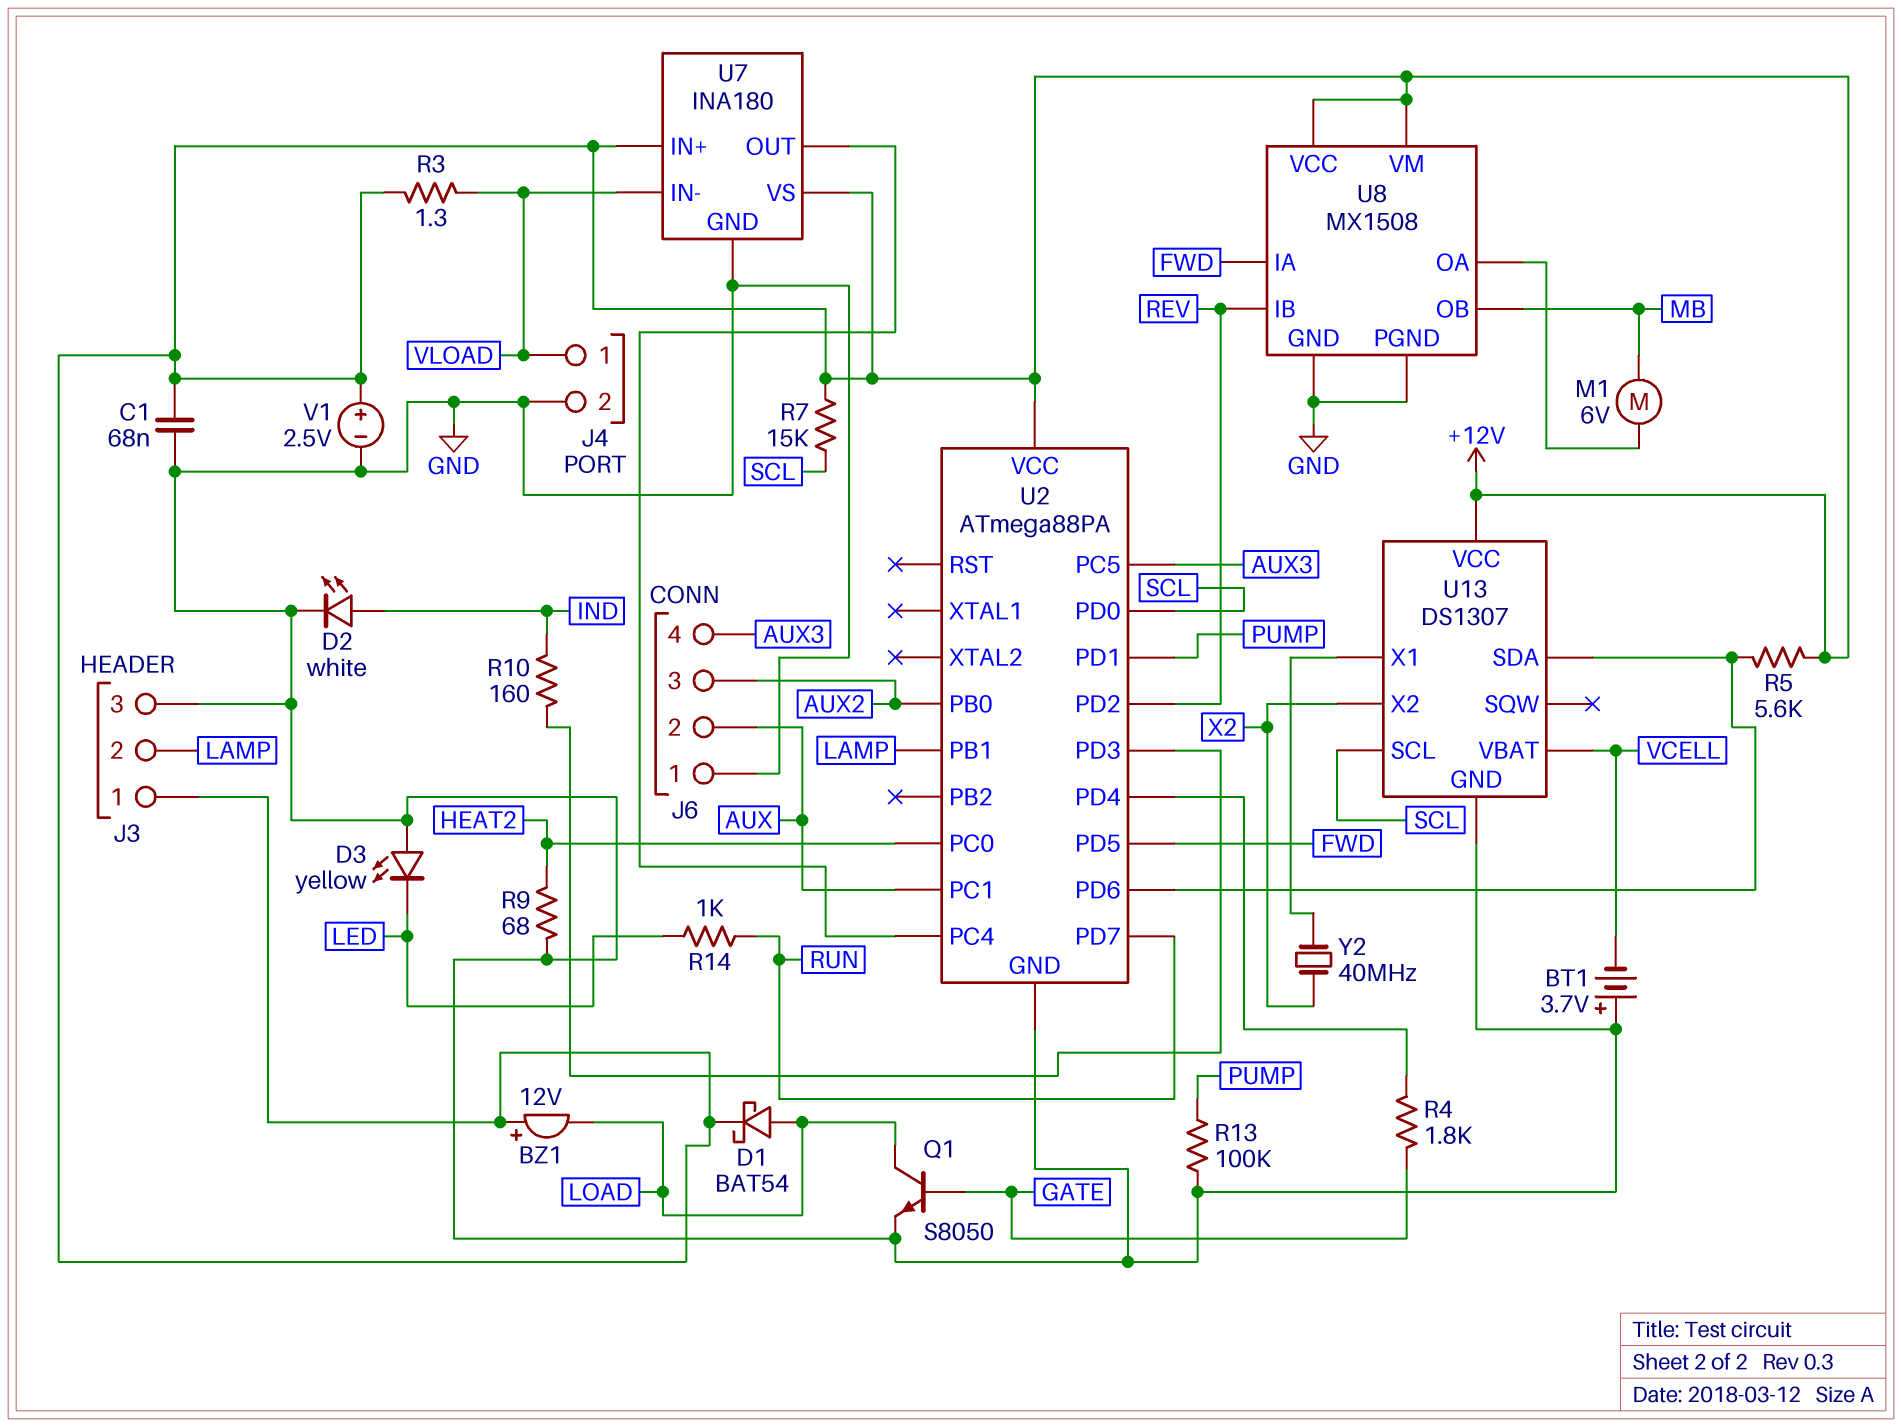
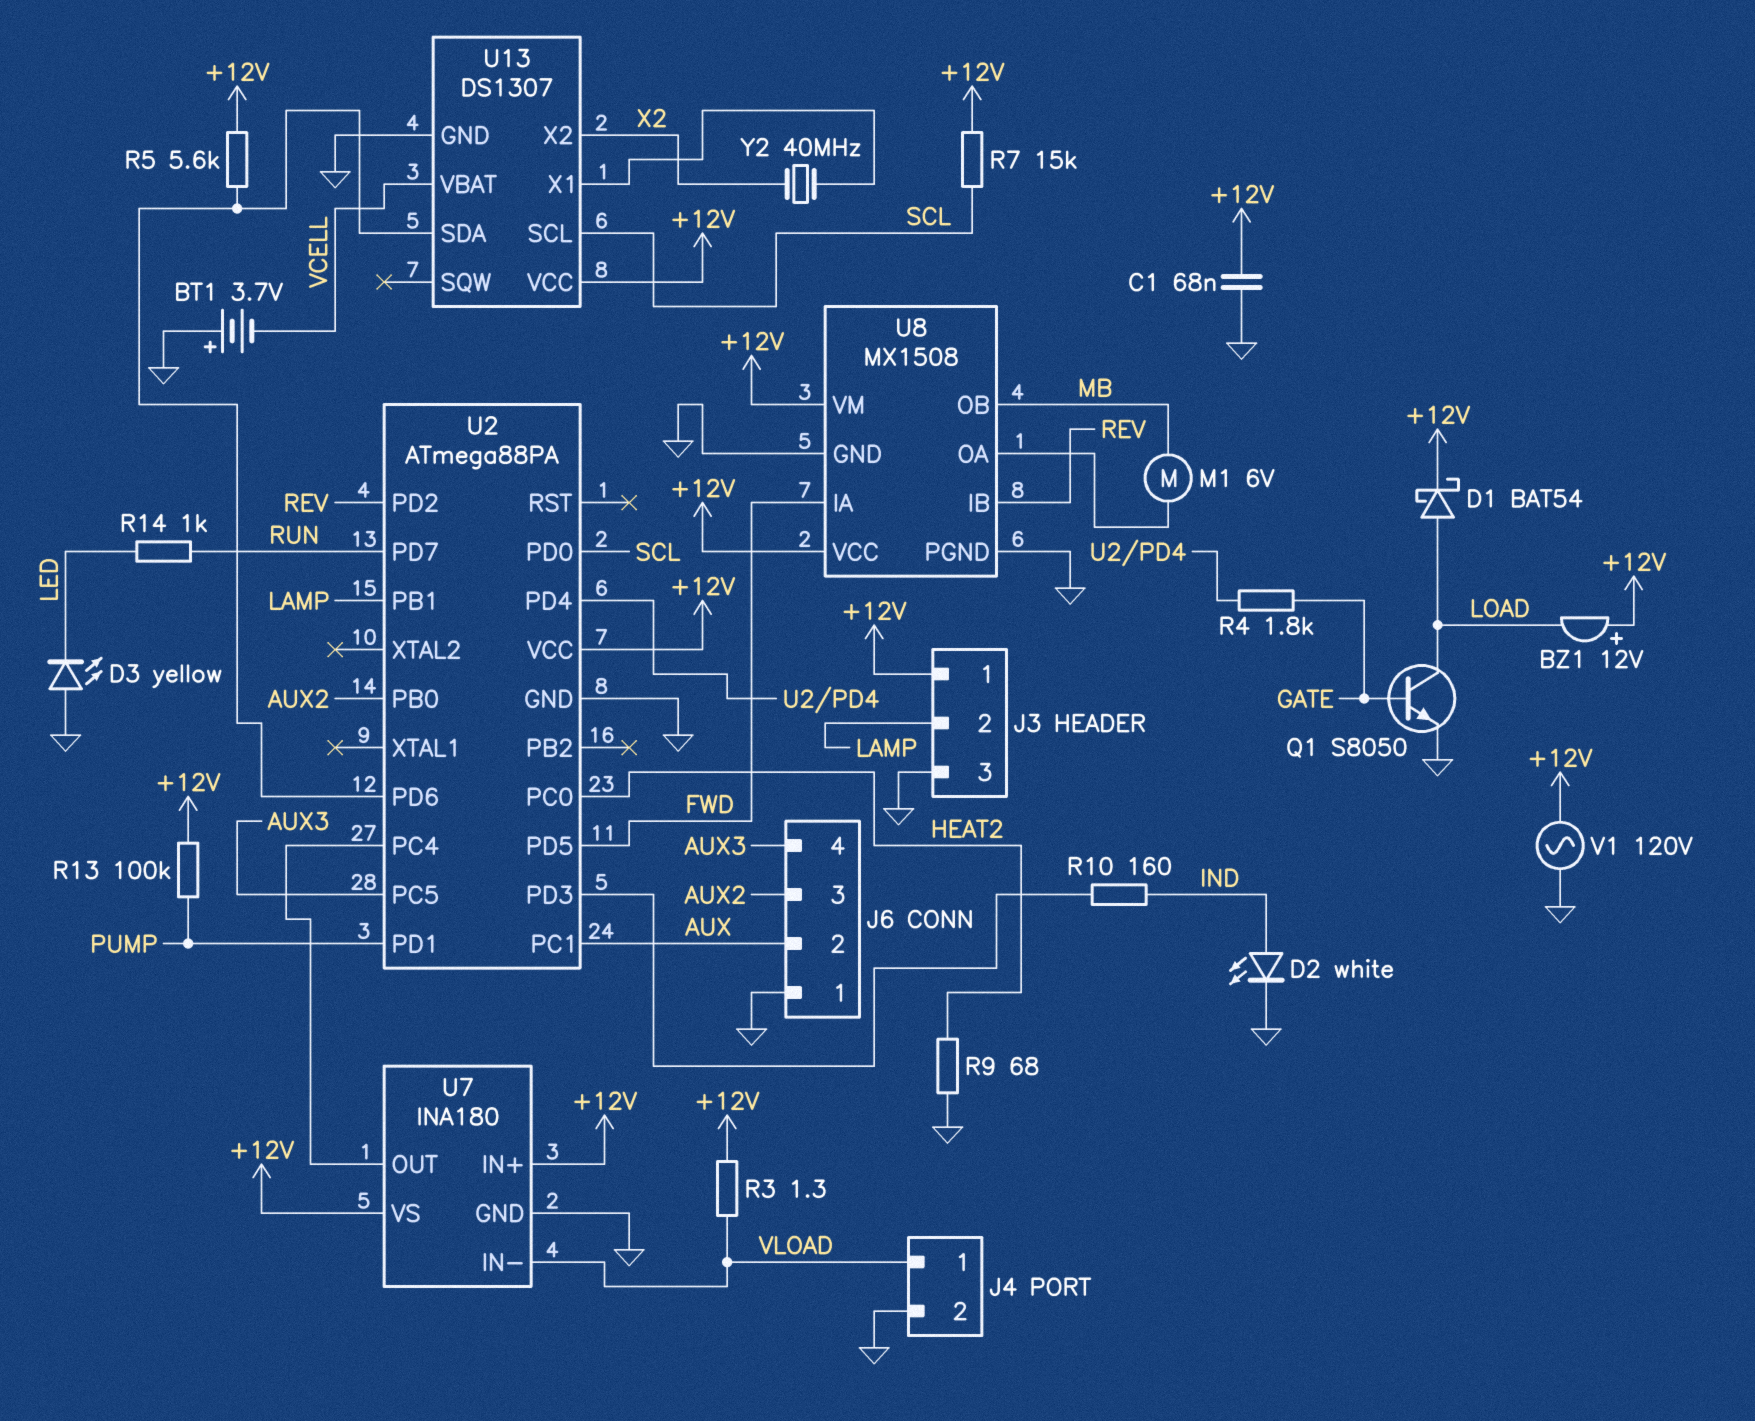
R13: 100k (GND, PUMP) -> 100k (+12V, PUMP)
V1: 2.5V (plus +12V, minus GND) -> AC 120V (+12V, GND)

